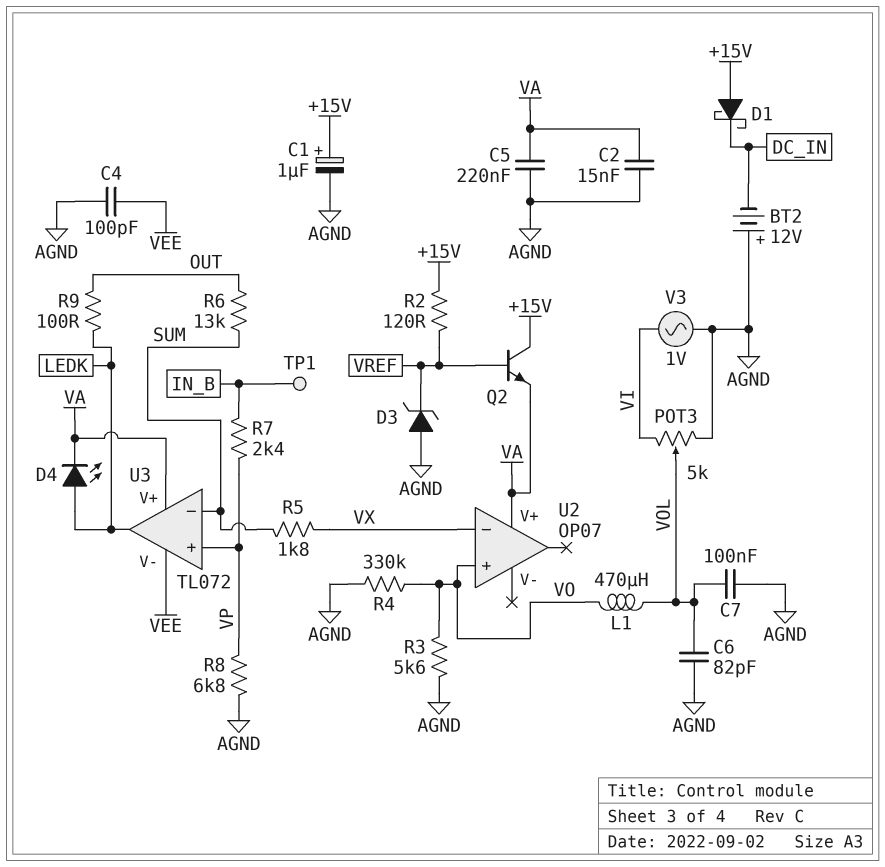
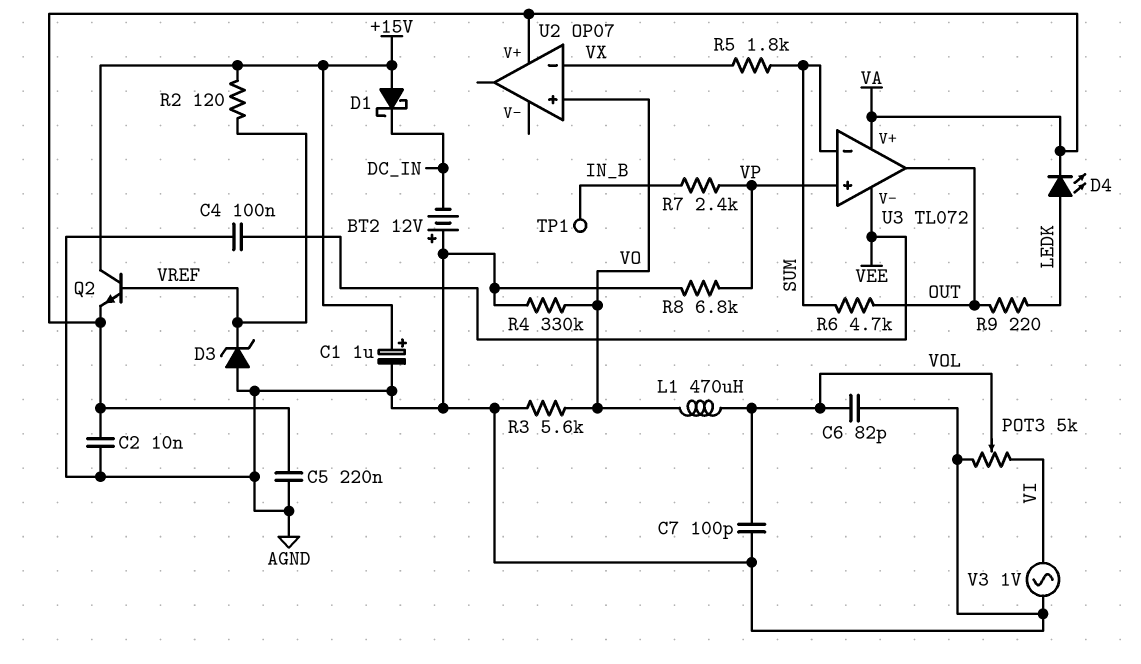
C2: 15nF (AGND, VA) -> 10nF (AGND, VA)
C4: 100pF (AGND, VEE) -> 100nF (AGND, VEE)
C7: 100nF (AGND, VOL) -> 100pF (AGND, VOL)
R6: 13k (OUT, SUM) -> 4.7k (OUT, SUM)
R9: 100 (LEDK, OUT) -> 220 (LEDK, OUT)
U3 pin out: LEDK -> OUT

